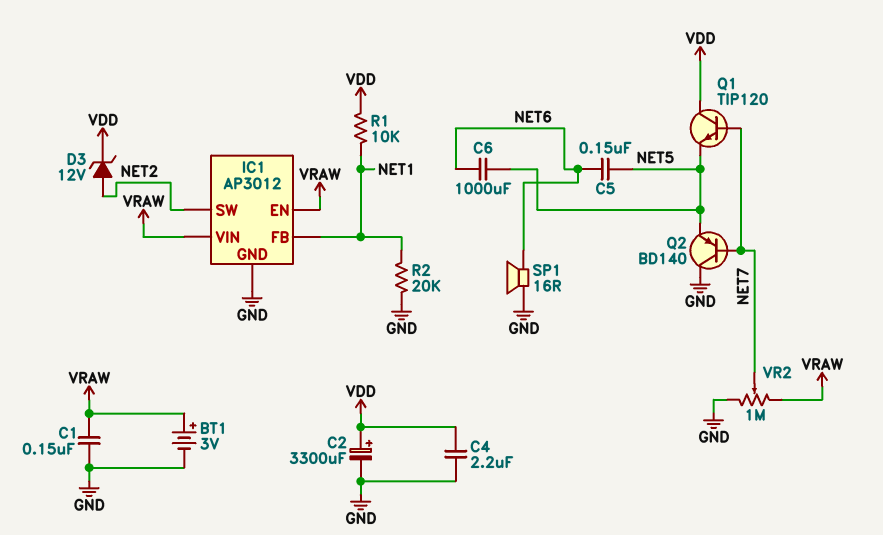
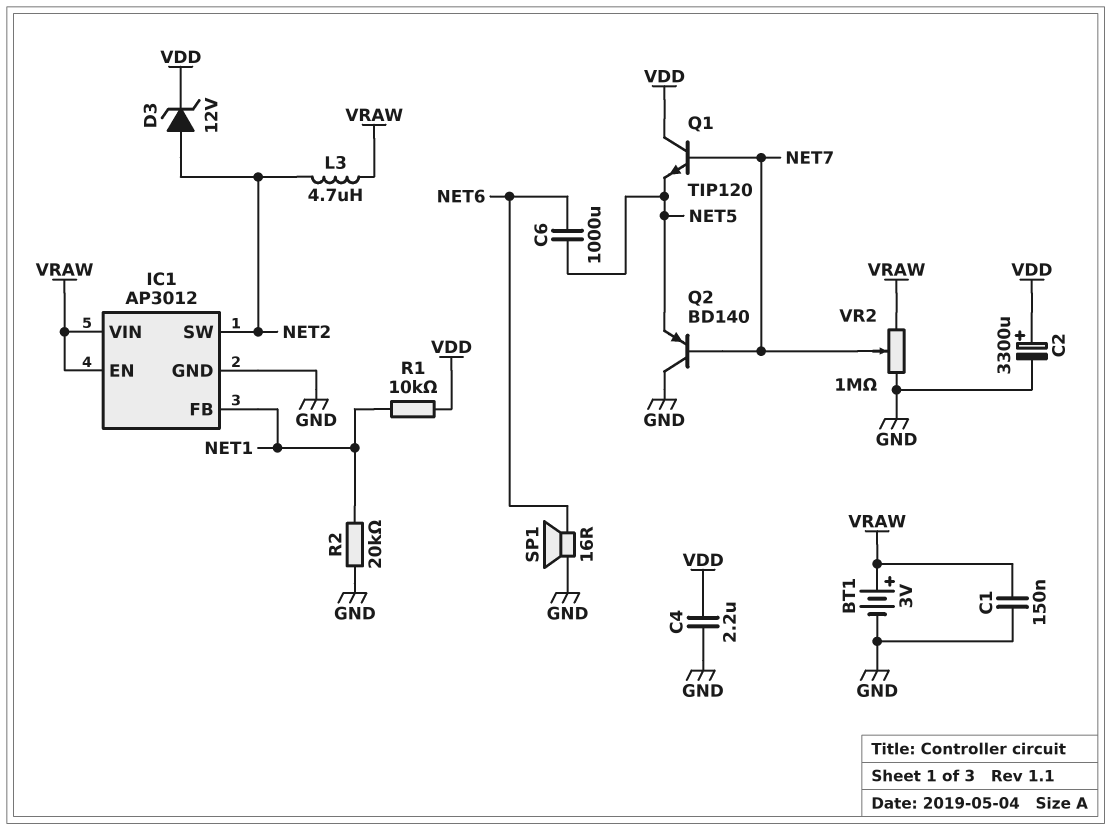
C5: 150nF (NET5, NET6) -> none
L3: none -> 4.7uH (NET2, VRAW)

